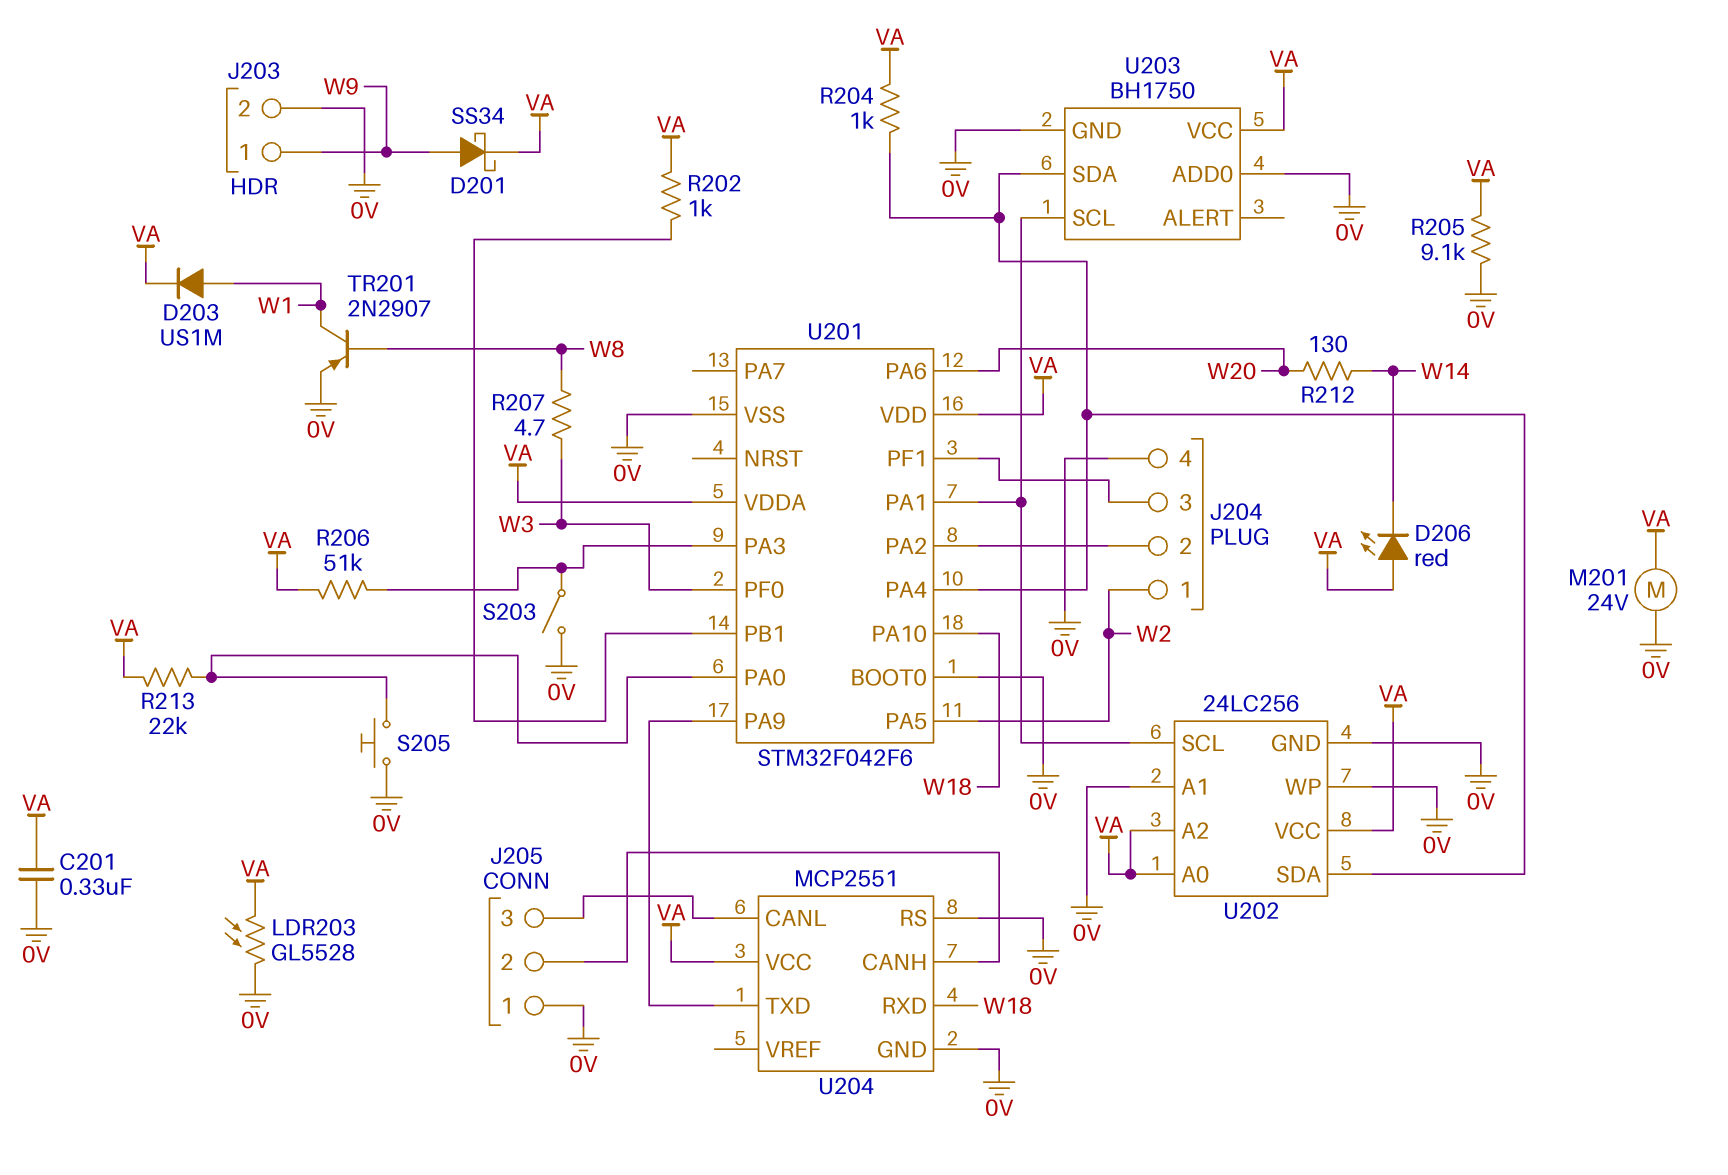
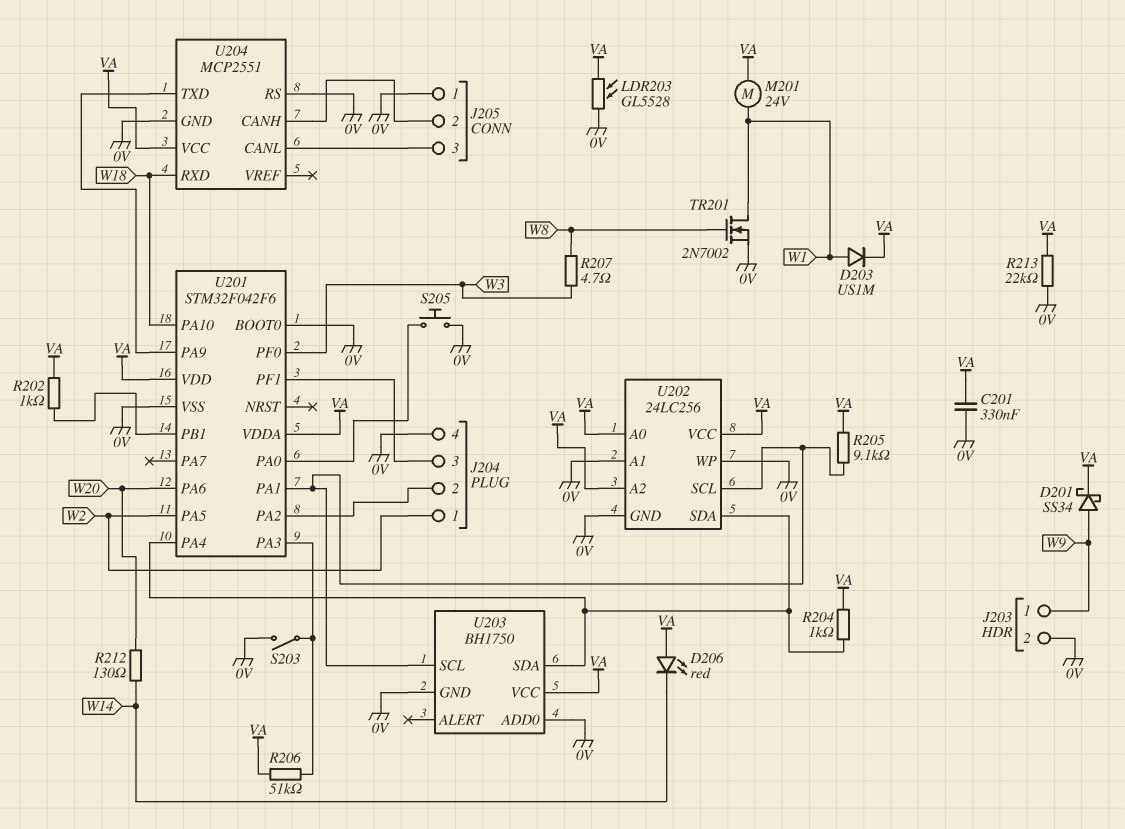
M201: motor 24V (0V, VA) -> motor 24V (VA, W1)
R205: 9.1k (0V, VA) -> 9.1k (U201/PA1, VA)
R213: 22k (U201/PA0, VA) -> 22k (0V, VA)
TR201: PNP 2N2907 (B W8, C W1, E 0V) -> NMOS 2N7002 (G W8, D W1, S 0V)

